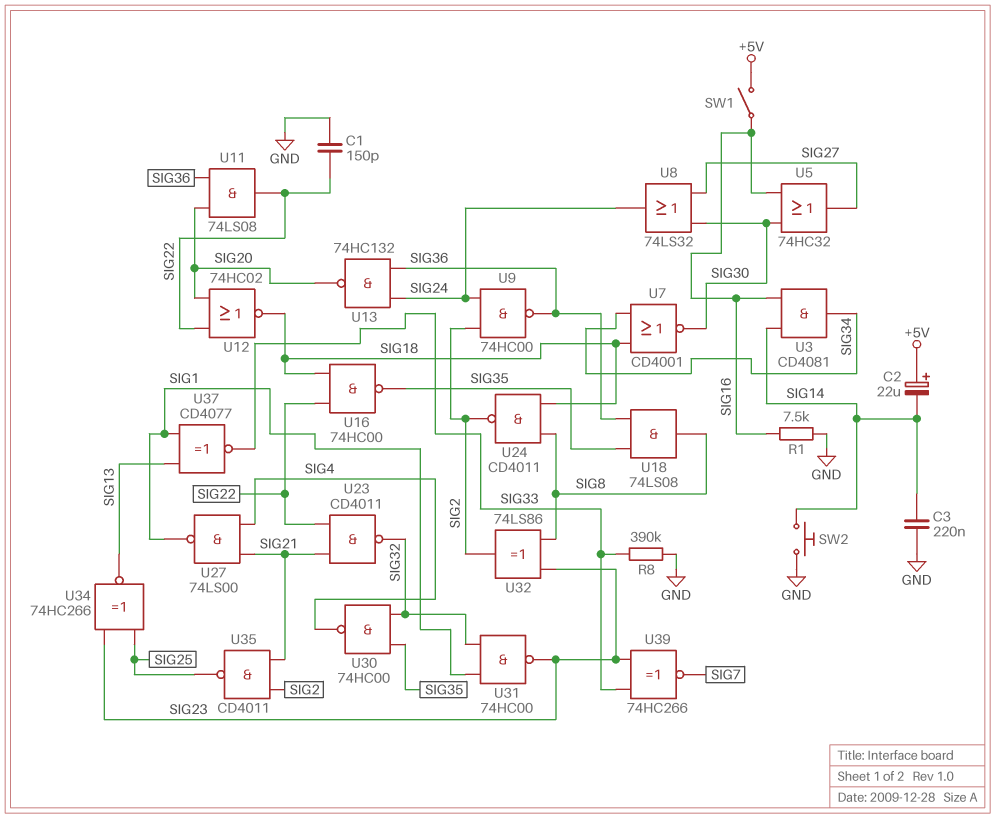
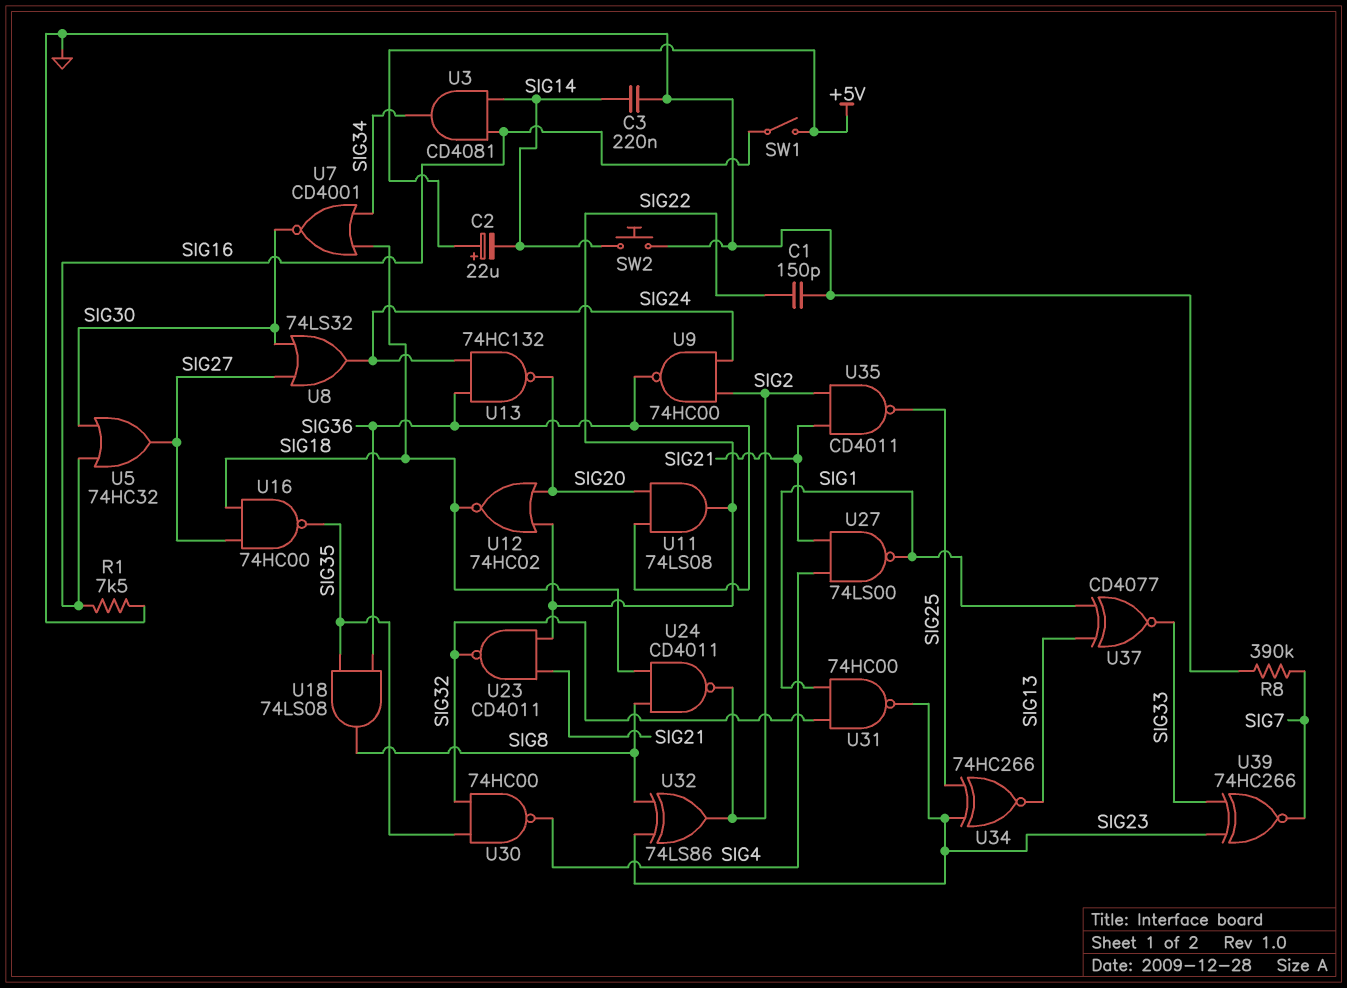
R8: 390k (GND, SIG33) -> 390k (GND, SIG7)
U16: NAND 74HC00 (in SIG18, in SIG22, out SIG35) -> NAND 74HC00 (in SIG18, in SIG27, out SIG35)

